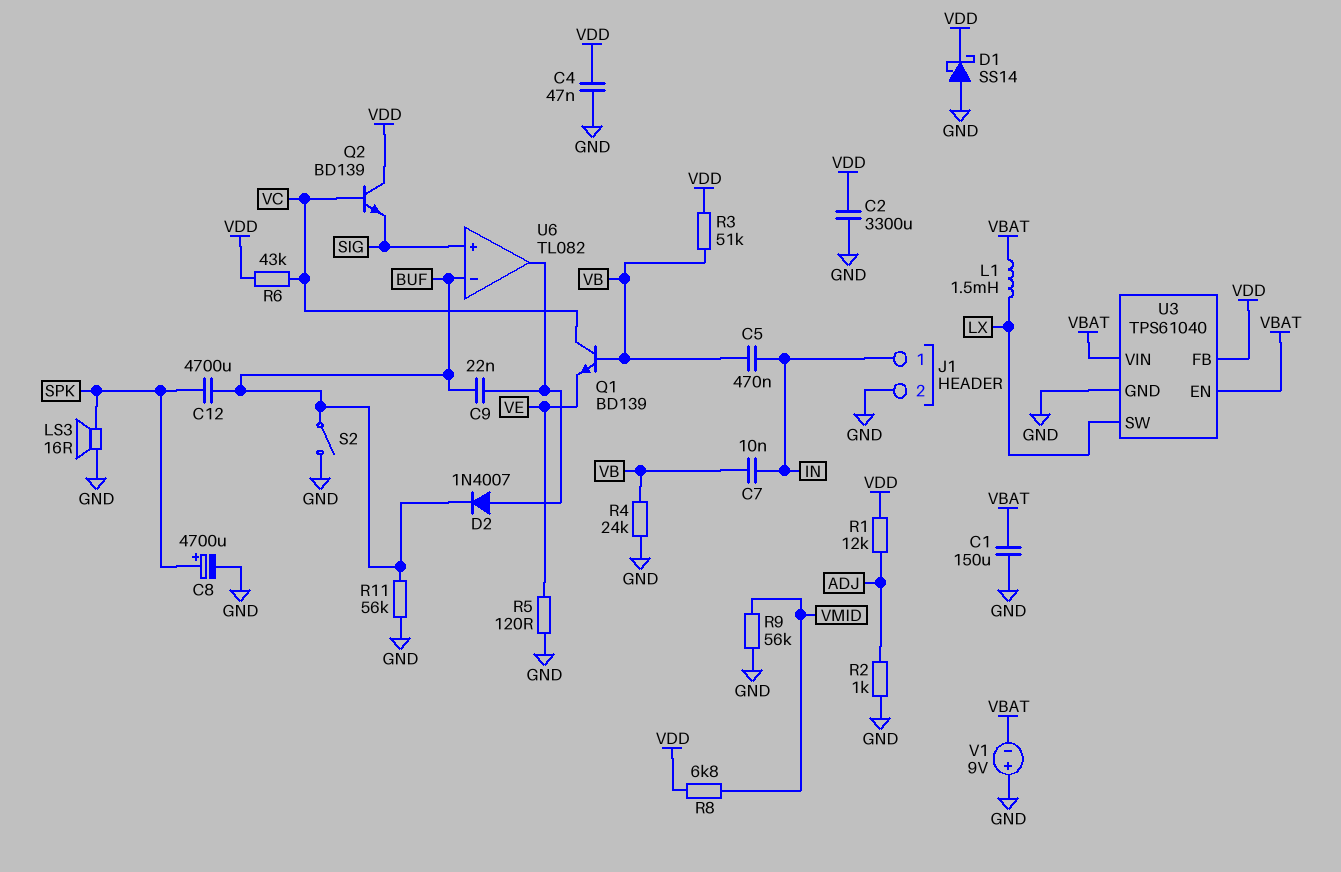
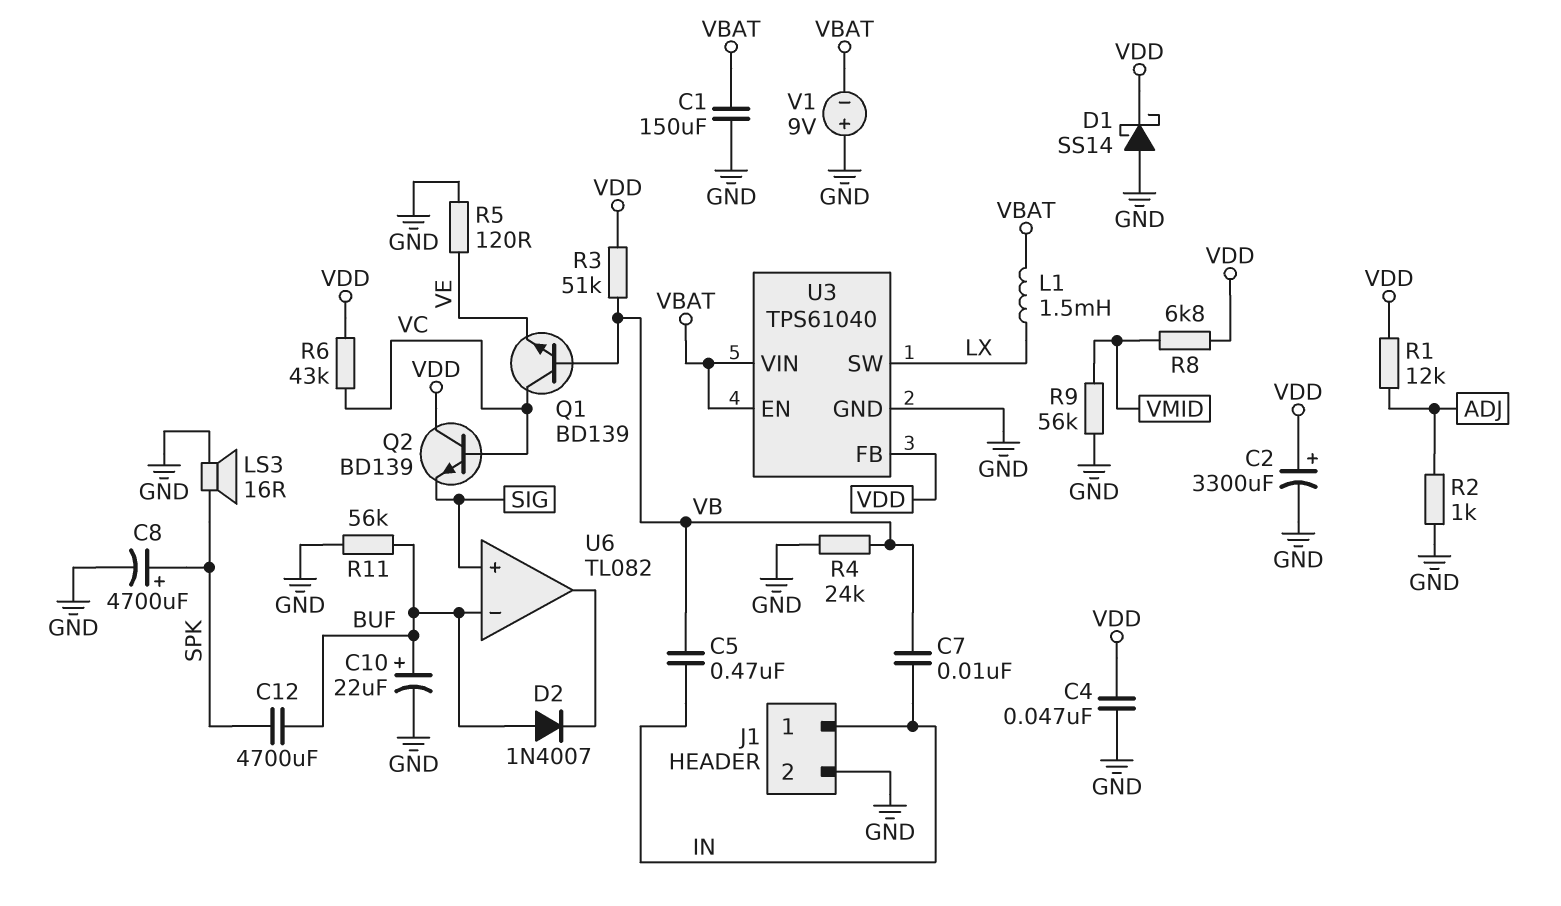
C2: 3300uF (GND, VDD) -> 3300uF (plus VDD, minus GND)
C9: 22nF (BUF, U6/out) -> none
C10: none -> 22uF (plus BUF, minus GND)
D2: diode 1N4007 (A U6/out, K BUF) -> diode 1N4007 (A BUF, K U6/out)
S2: switch (BUF, GND) -> none

